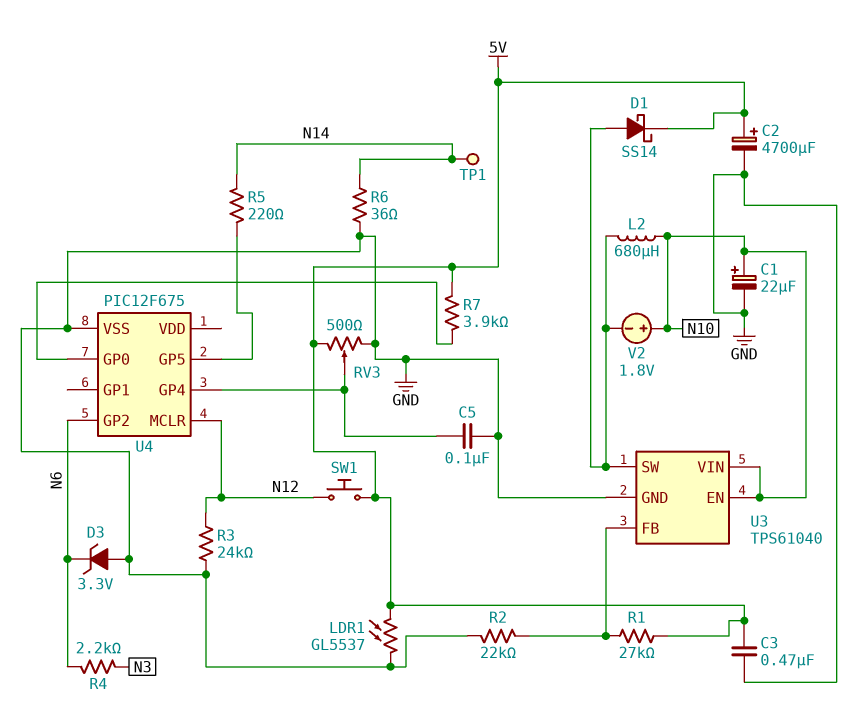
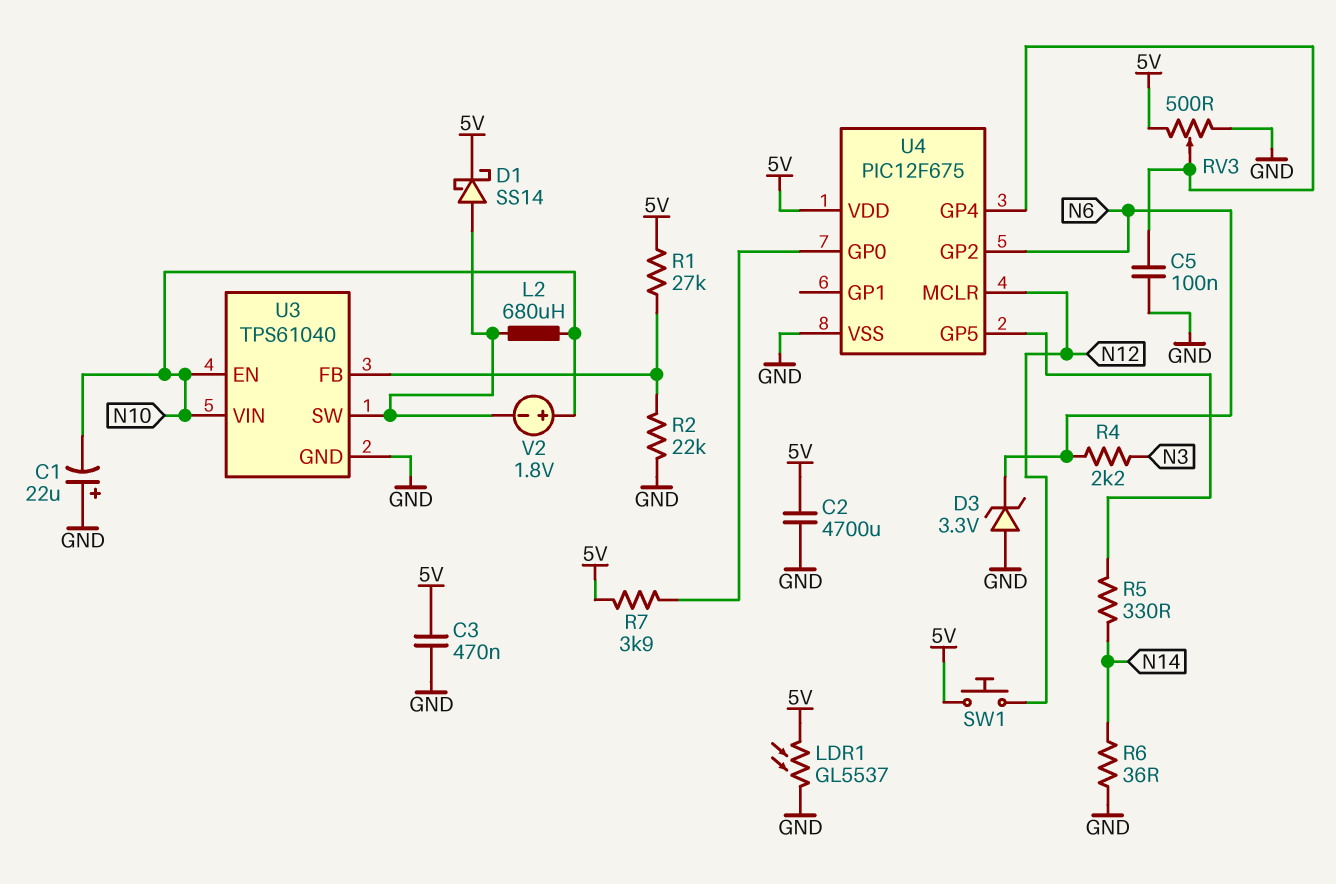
C1: 22uF (plus N10, minus GND) -> 22uF (plus GND, minus N10)
C2: 4700uF (plus 5V, minus GND) -> 4700uF (5V, GND)
R3: 24k (GND, N12) -> none
R5: 220 (N14, U4/GP5) -> 330 (N14, U4/GP5)
TP1: test point (N14) -> none
U4 pin VDD: none -> 5V

